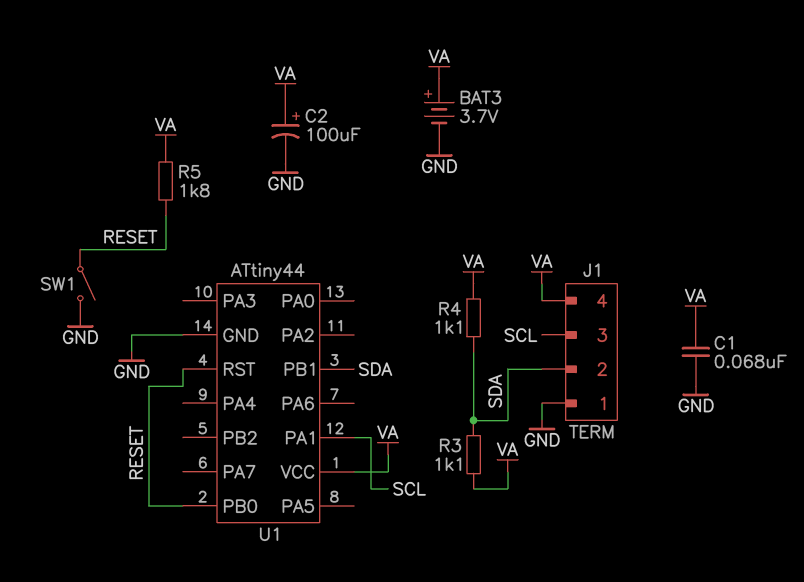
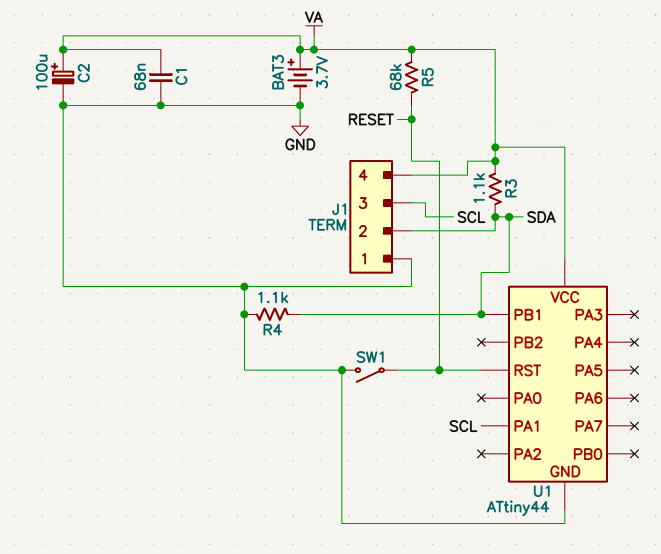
R4: 1.1k (SDA, VA) -> 1.1k (GND, SDA)
R5: 1.8k (RESET, VA) -> 68k (RESET, VA)
U1 pin PB0: RESET -> none

